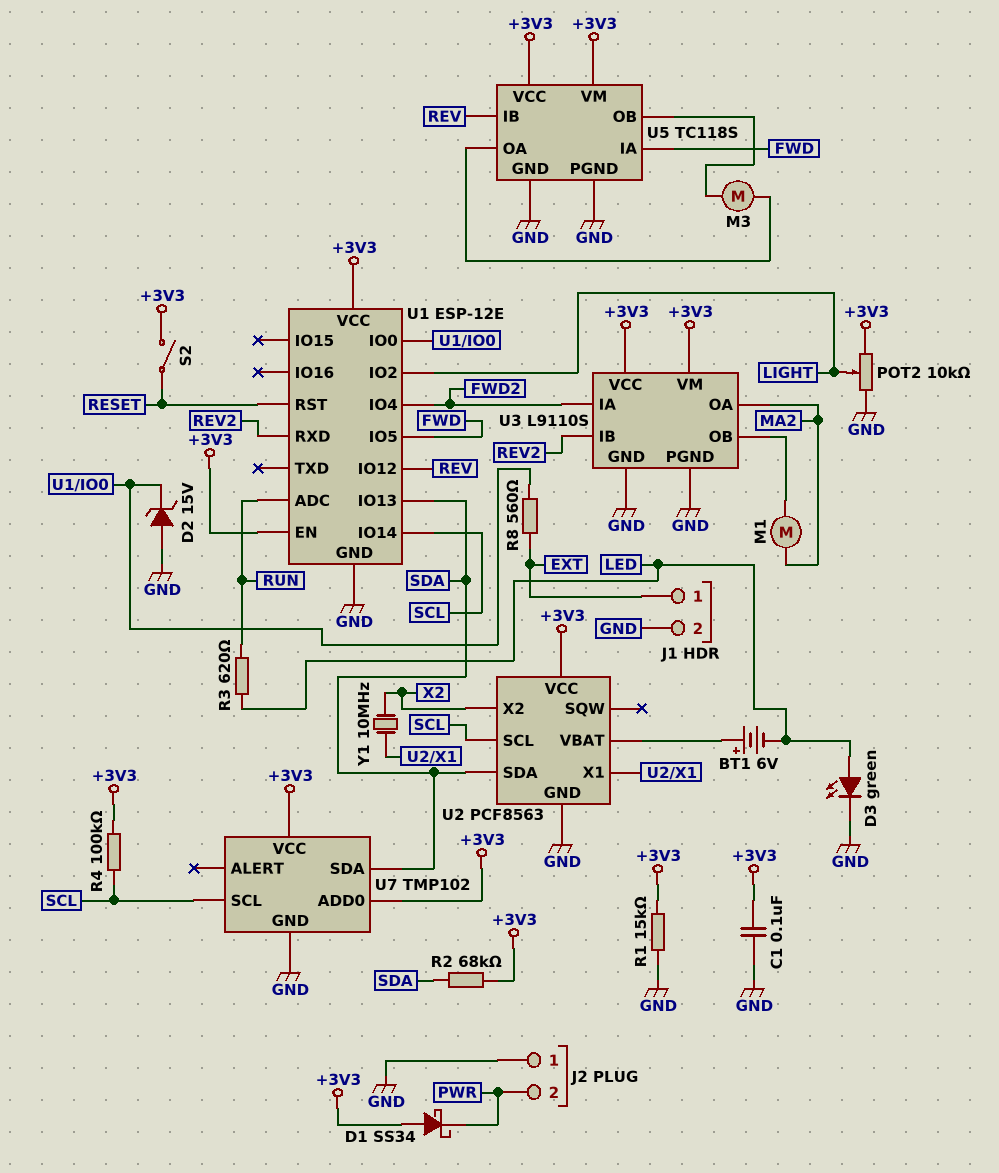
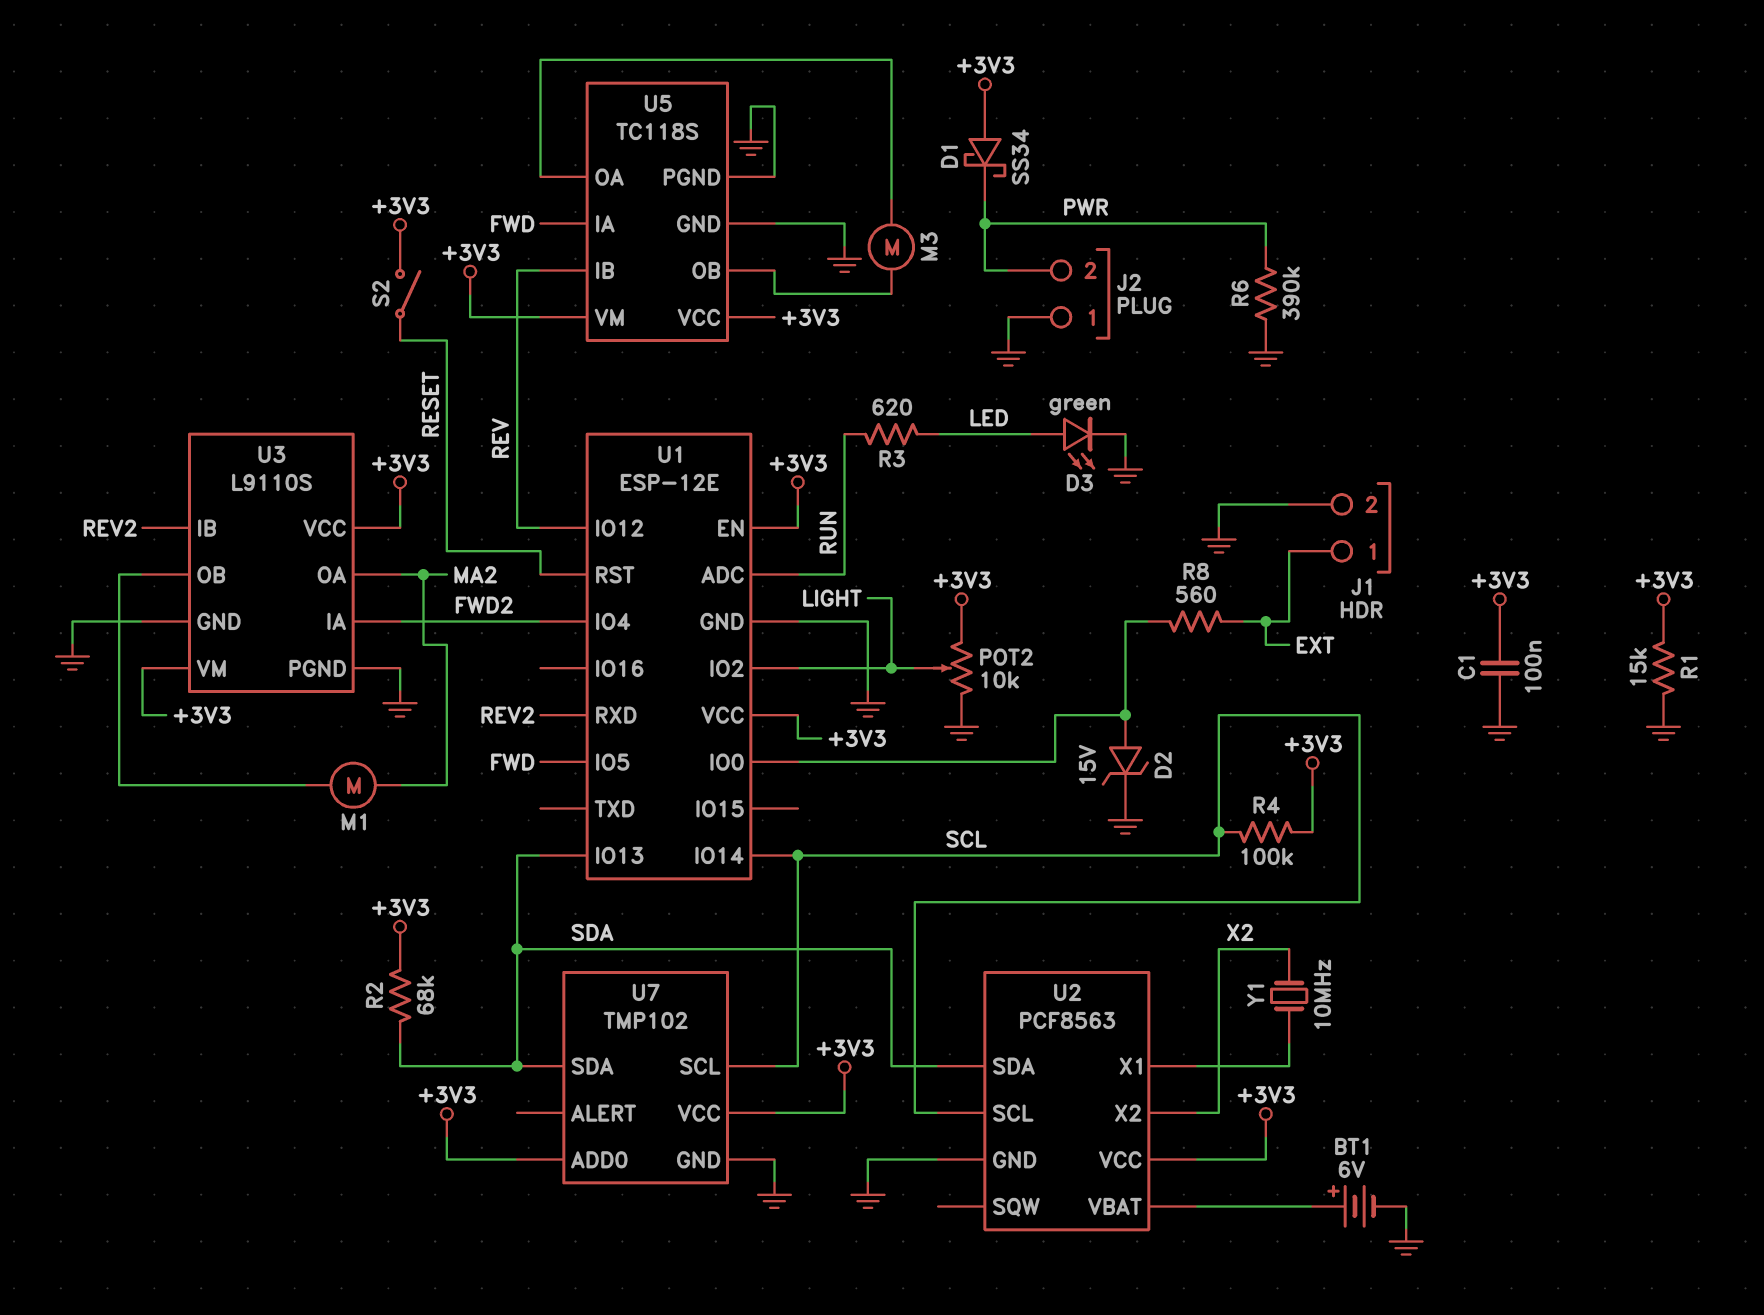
BT1: 6V (plus U2/VBAT, minus LED) -> 6V (plus U2/VBAT, minus GND)
D2: zener 15V (A GND, K U1/IO0) -> zener 15V (A U1/IO0, K GND)
R6: none -> 390k (GND, PWR)

